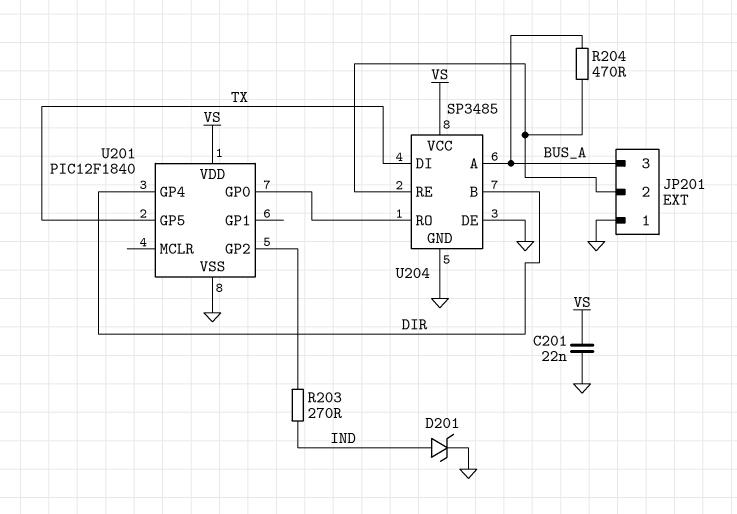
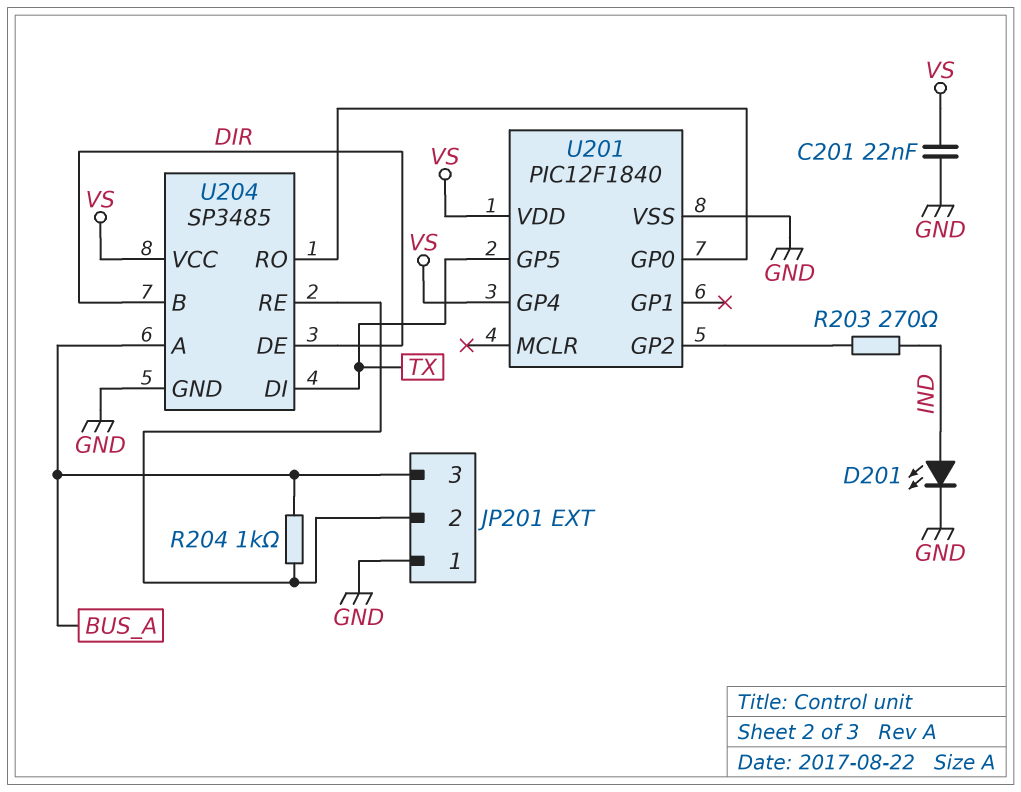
D201: zener (A IND, K GND) -> LED (A IND, K GND)
R204: 470 (BUS_A, JP201/2) -> 1k (BUS_A, JP201/2)
U201 pin GP4: DIR -> VS
U204 pin DE: GND -> DIR

